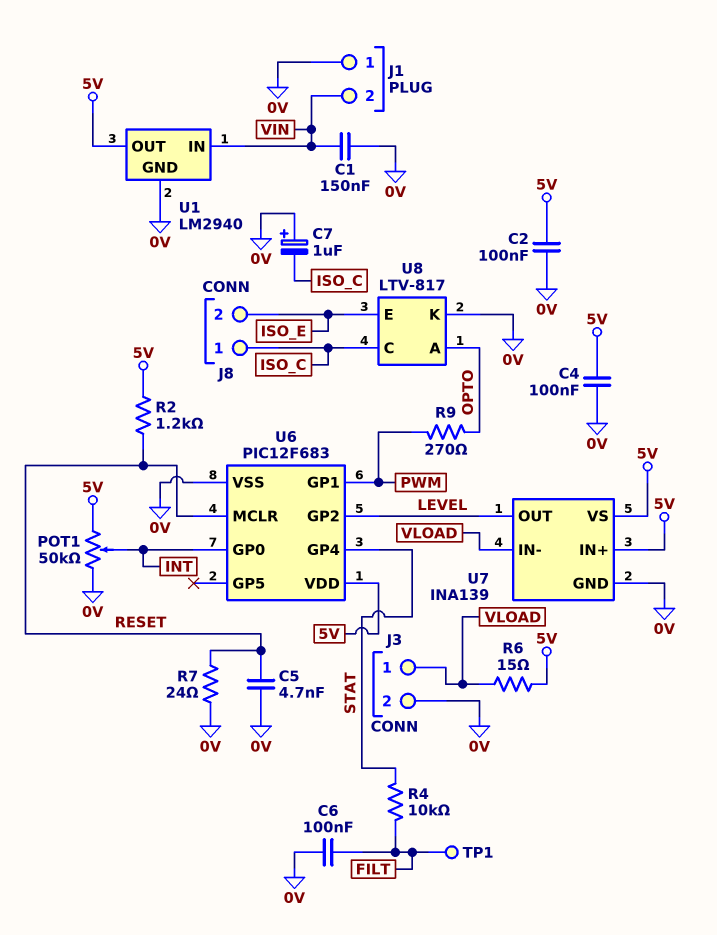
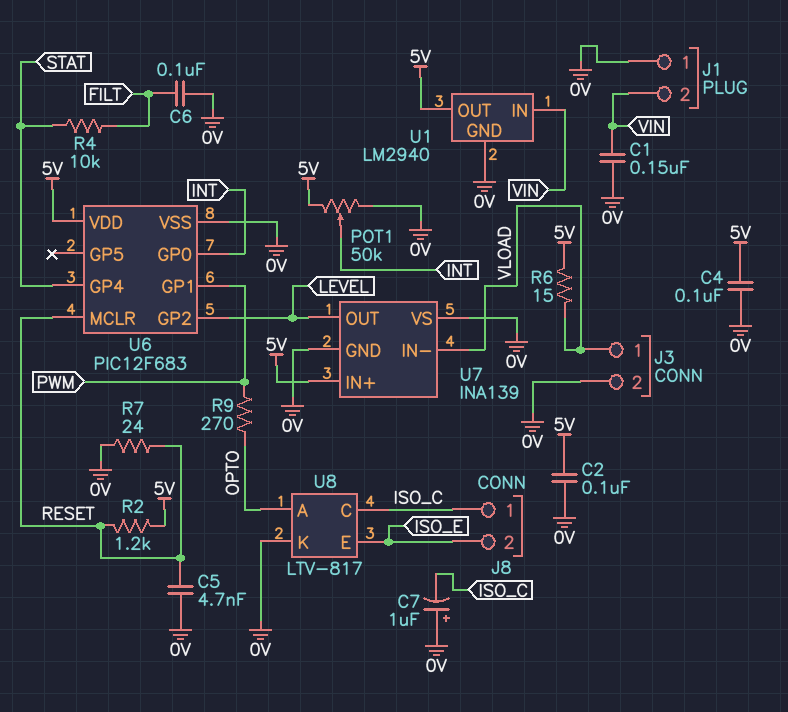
TP1: test point (FILT) -> none
U7 pin VS: 5V -> 0V

